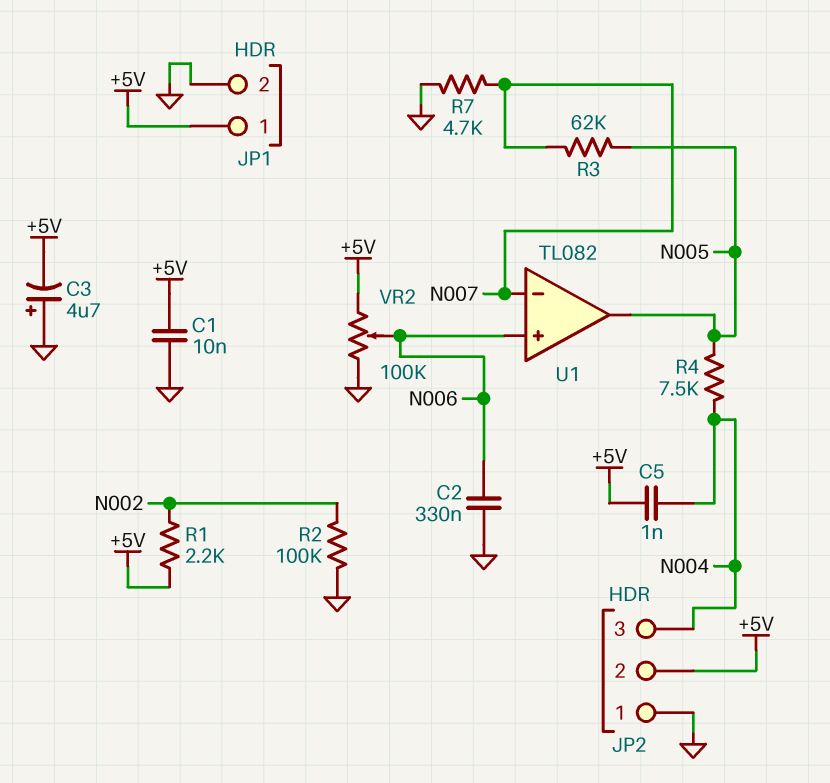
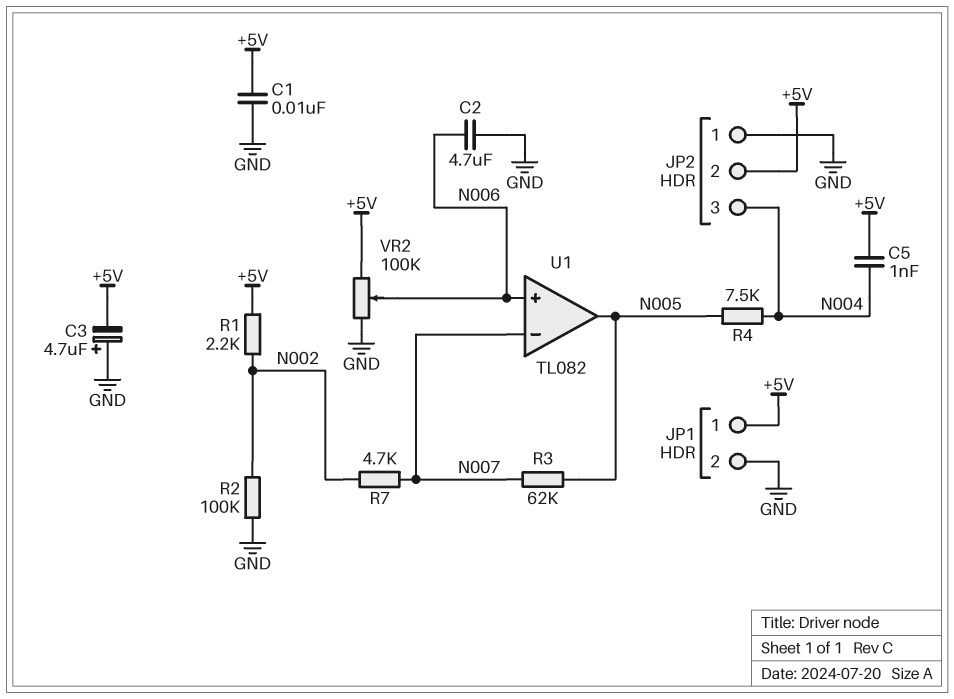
C2: 330nF (GND, N006) -> 4.7uF (GND, N006)
R7: 4.7k (GND, N007) -> 4.7k (N002, N007)

